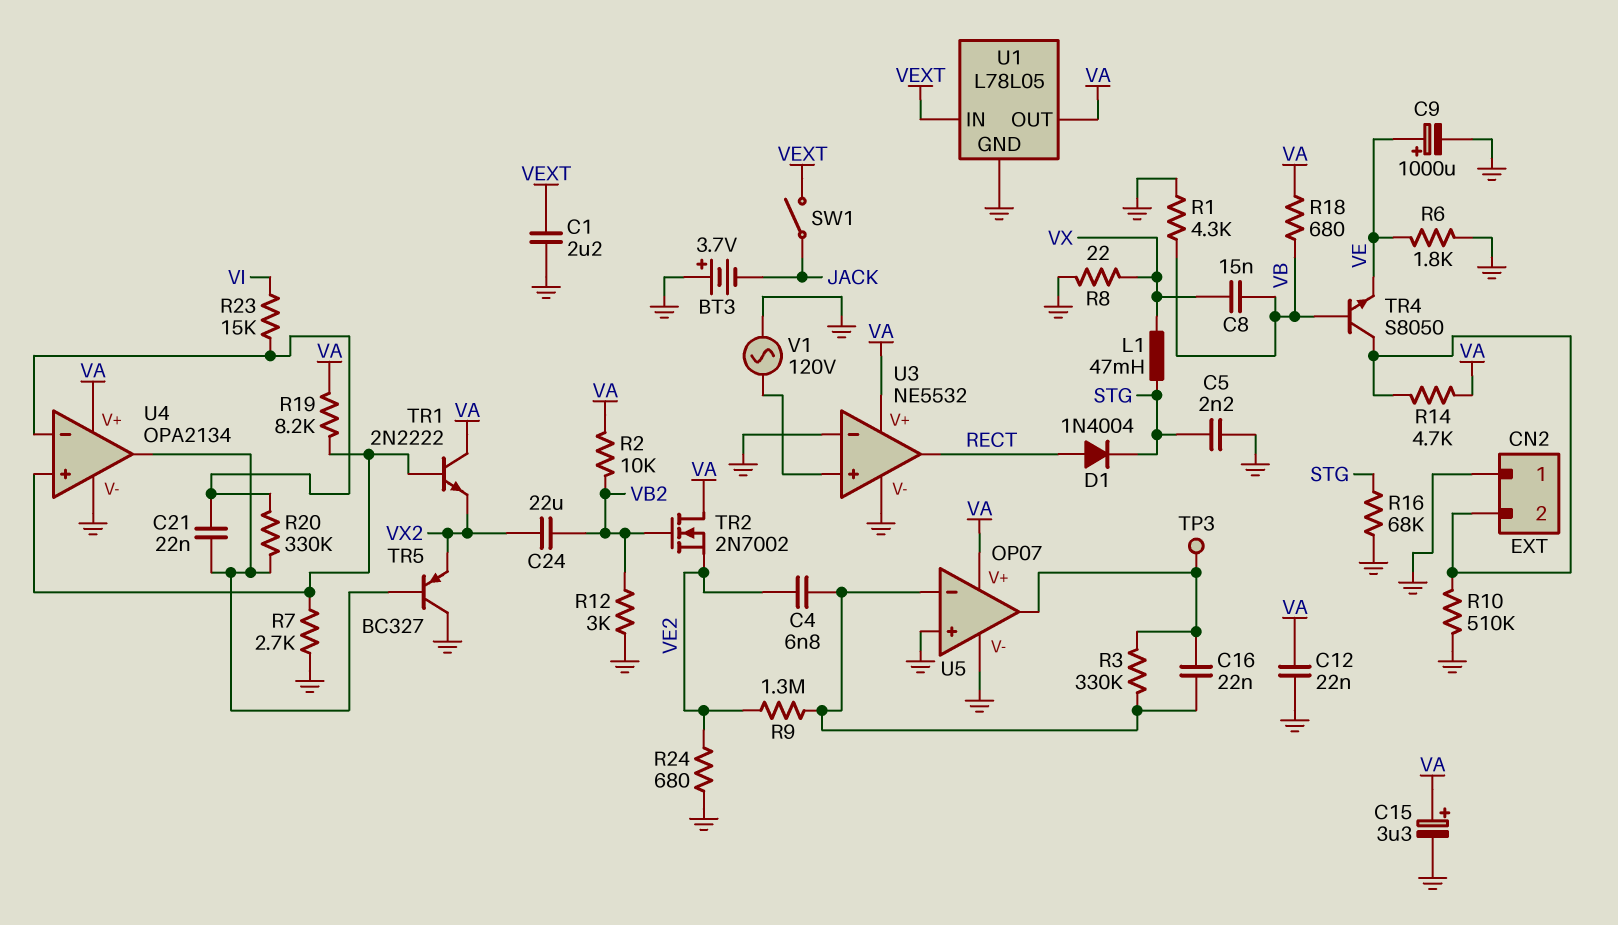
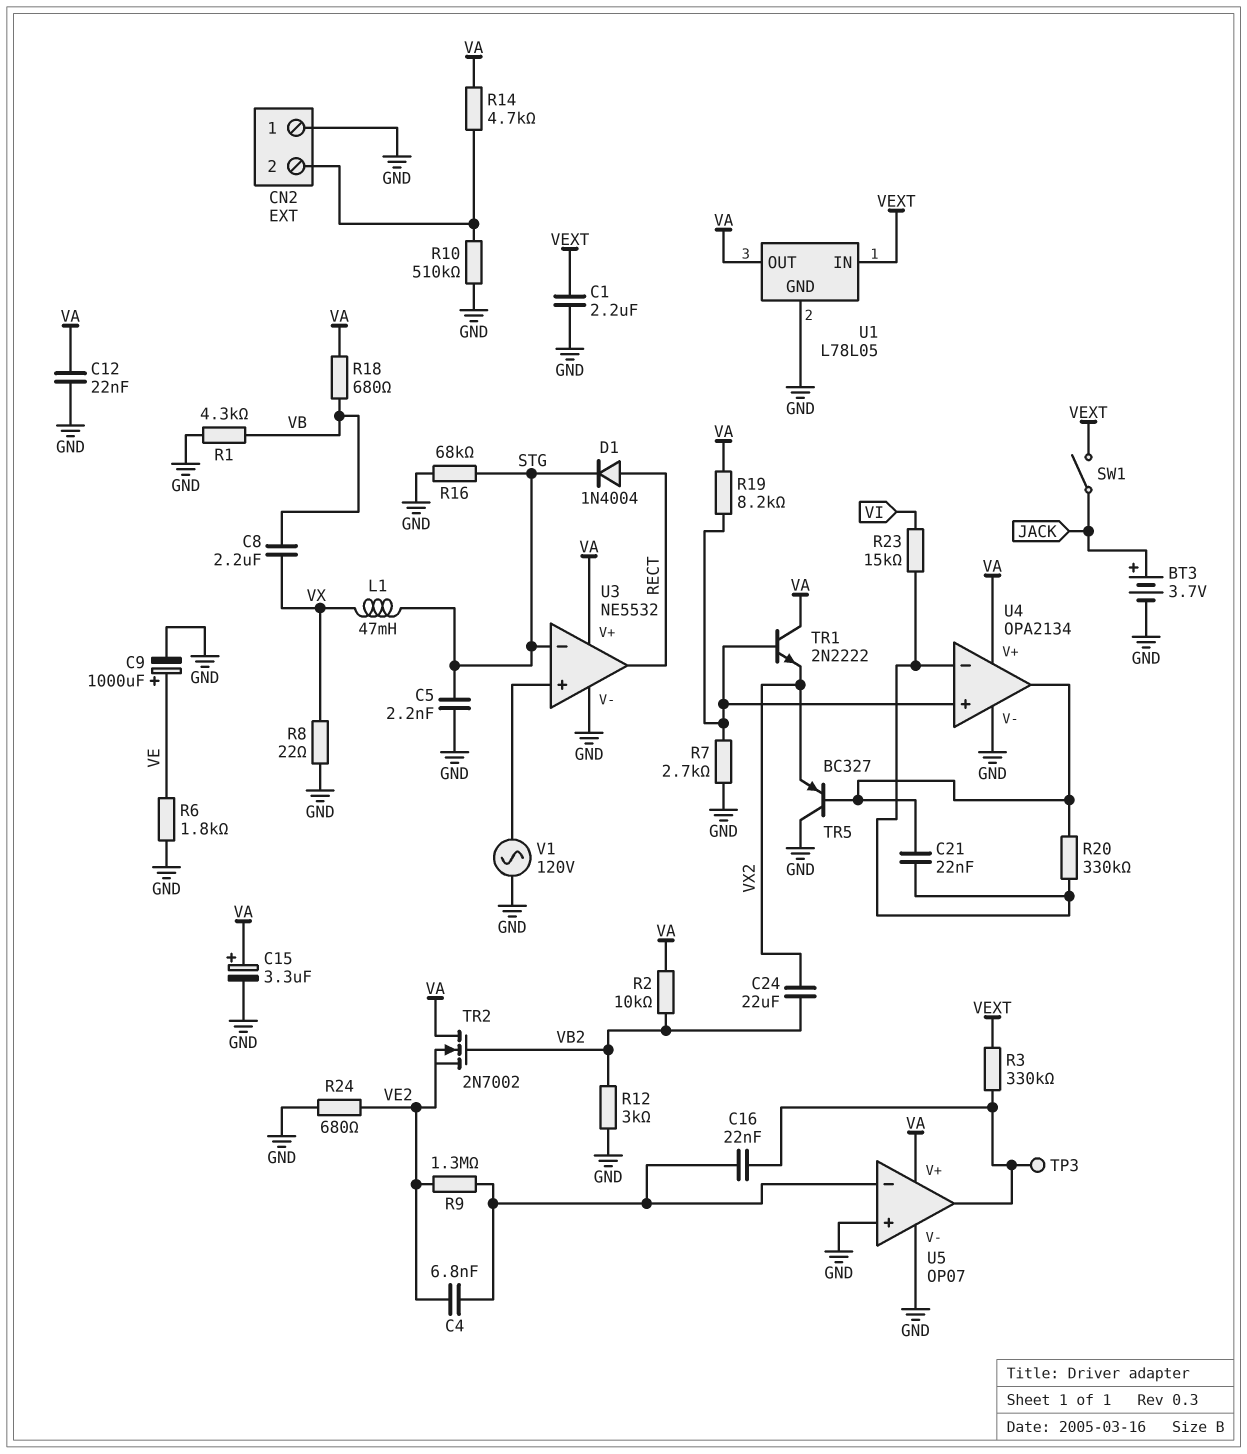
BT3: 3.7V (plus GND, minus JACK) -> 3.7V (plus JACK, minus GND)
C8: 15nF (VB, VX) -> 2.2uF (VB, VX)
R3: 330k (U5/in-, U5/out) -> 330k (U5/out, VEXT)
TR4: NPN S8050 (B VB, C CN2/2, E VE) -> none
U3 pin in-: GND -> STG

